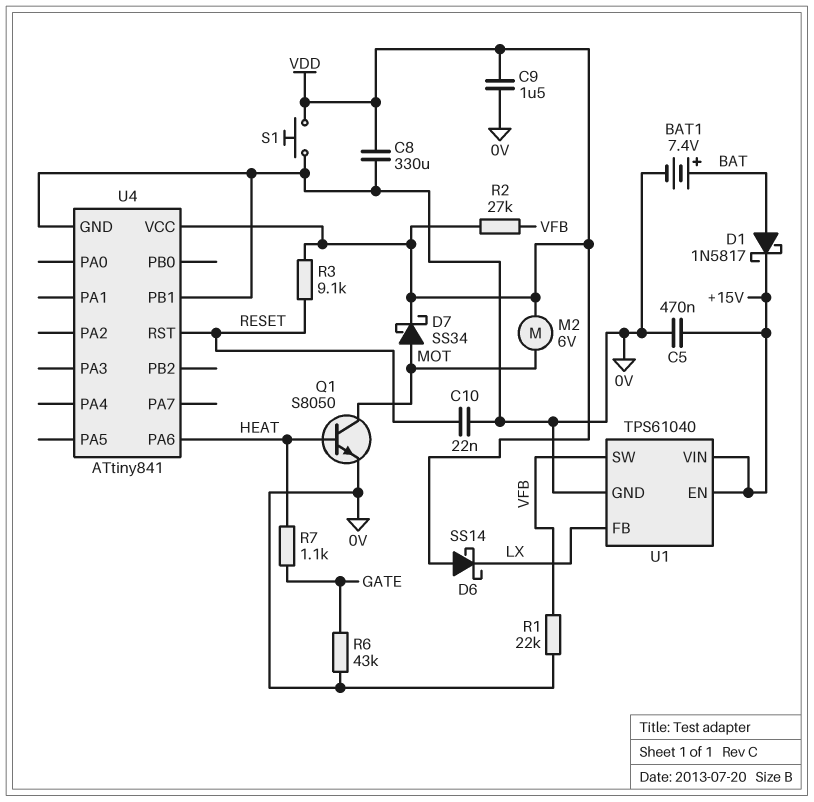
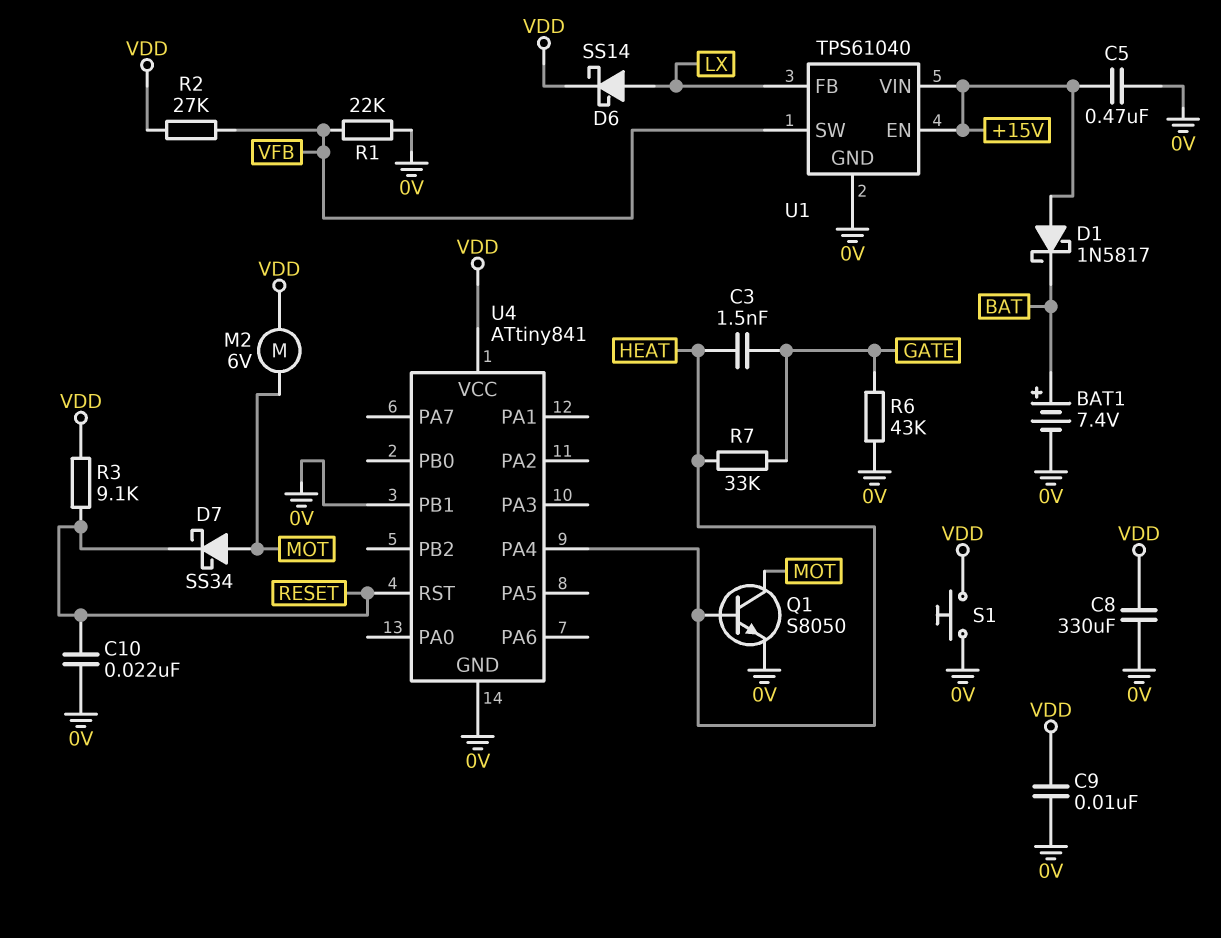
C3: none -> 1.5nF (GATE, HEAT)
C9: 1.5uF (0V, VDD) -> 10nF (0V, VDD)
D1: schottky 1N5817 (A BAT, K +15V) -> schottky 1N5817 (A +15V, K BAT)
D6: schottky SS14 (A VDD, K LX) -> schottky SS14 (A LX, K VDD)
D7: schottky SS34 (A MOT, K VDD) -> schottky SS34 (A MOT, K RESET)
R7: 1.1k (GATE, HEAT) -> 33k (GATE, HEAT)
U4 pin PA4: none -> HEAT
U4 pin PA6: HEAT -> none

